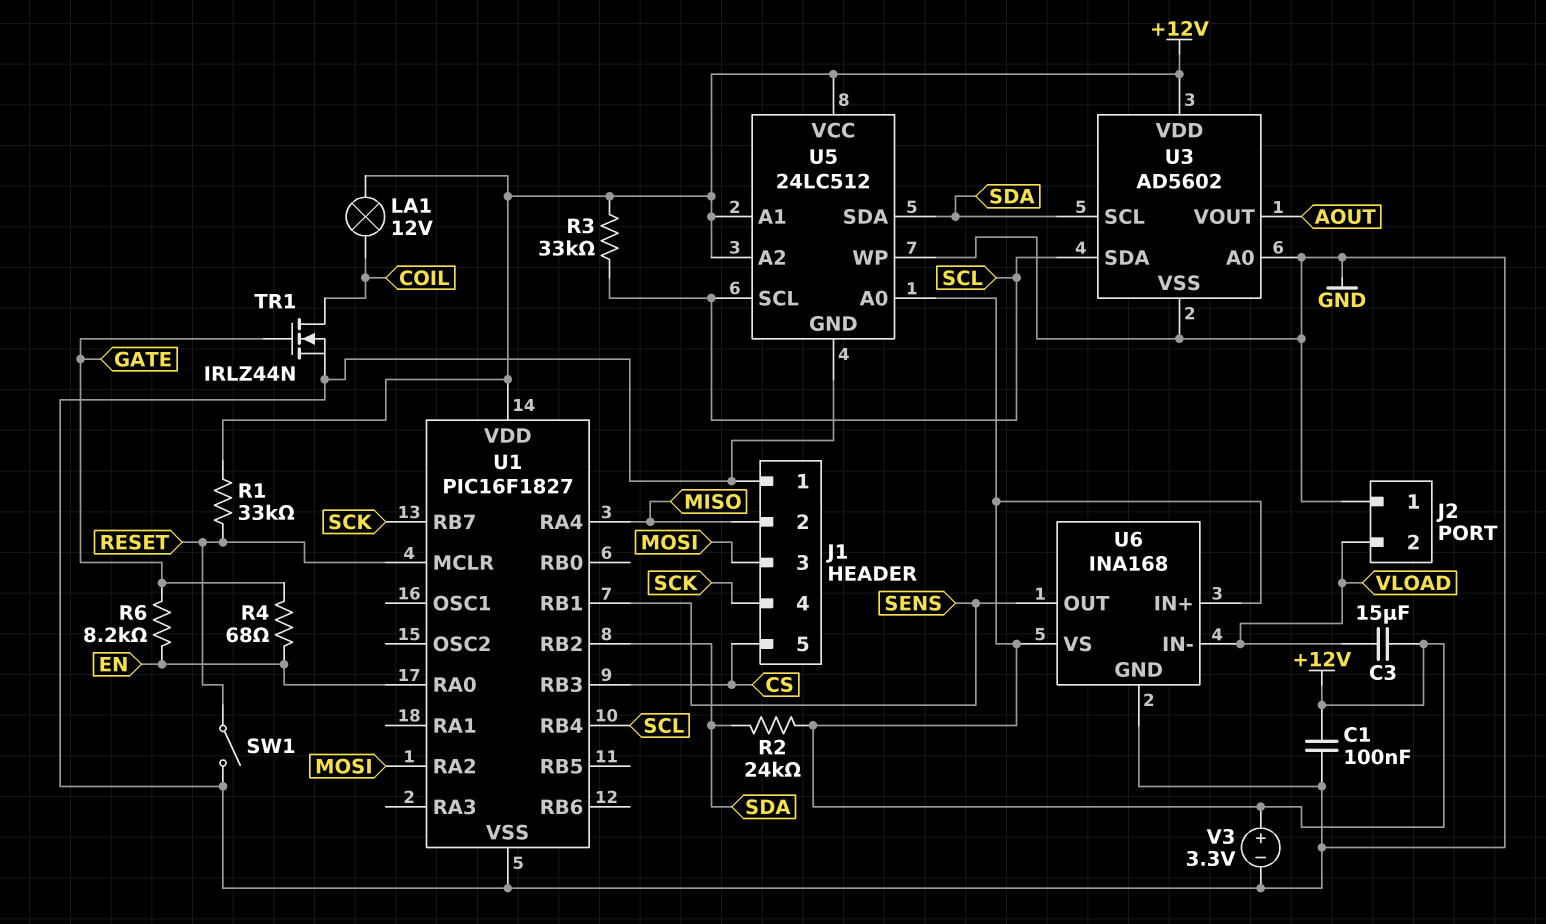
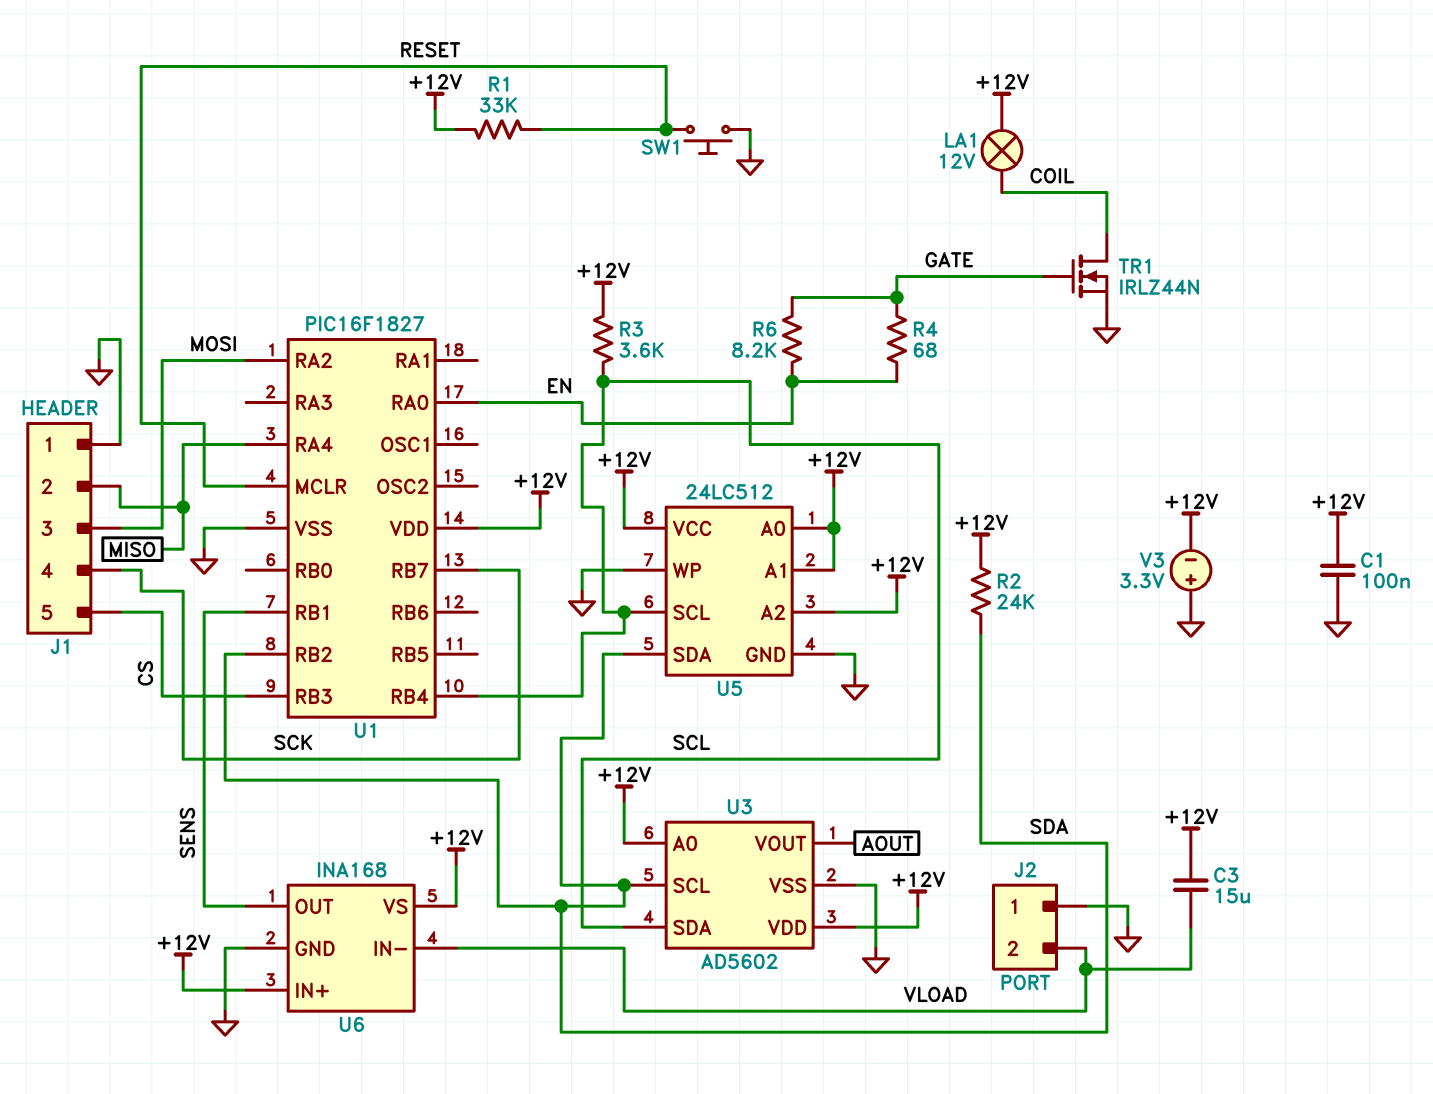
R3: 33k (+12V, SCL) -> 3.6k (+12V, SCL)
SW1: switch (GND, RESET) -> button (GND, RESET)
U3 pin A0: GND -> +12V
V3: 3.3V (plus +12V, minus GND) -> 3.3V (plus GND, minus +12V)

